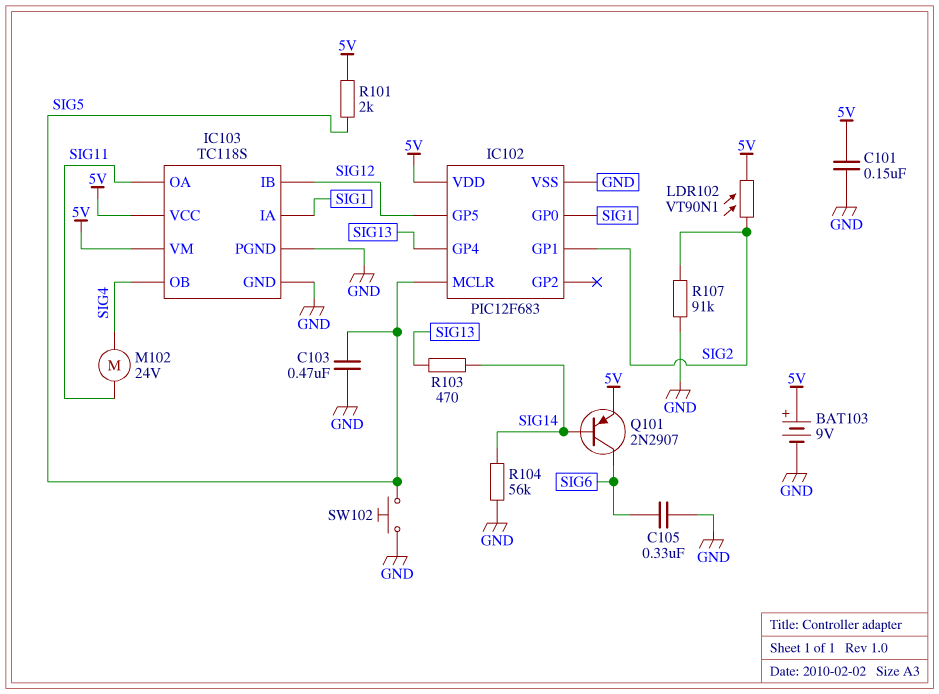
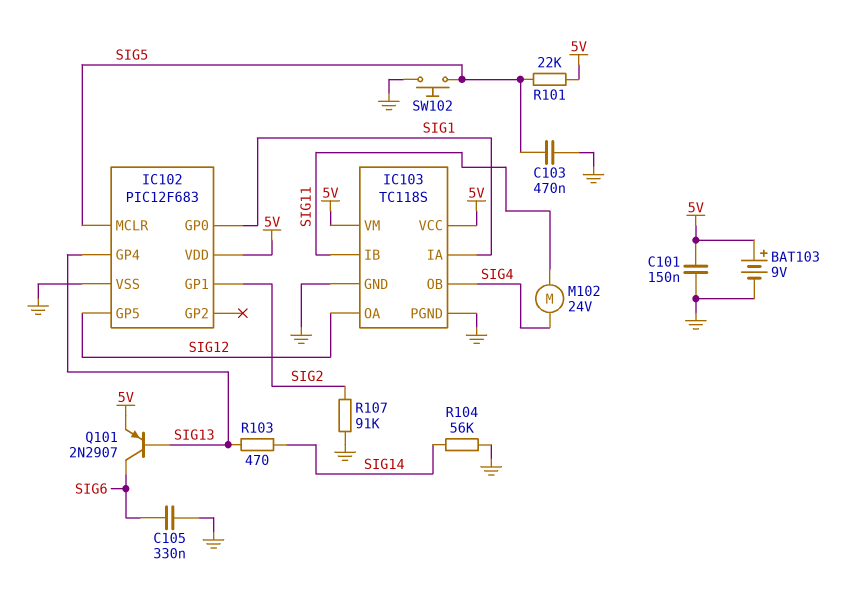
IC103 pin IB: SIG12 -> SIG11
IC103 pin OA: SIG11 -> SIG12
LDR102: VT90N1 (5V, SIG2) -> none
Q101: PNP 2N2907 (B SIG14, C SIG6, E 5V) -> PNP 2N2907 (B SIG13, C SIG6, E 5V)
R101: 2k (5V, SIG5) -> 22k (5V, SIG5)

